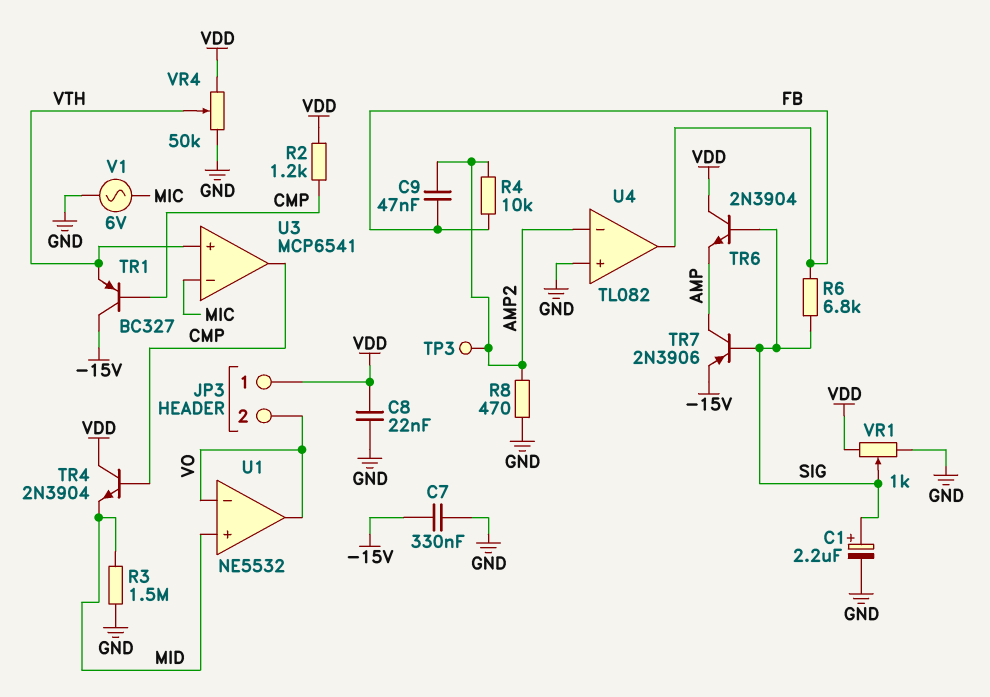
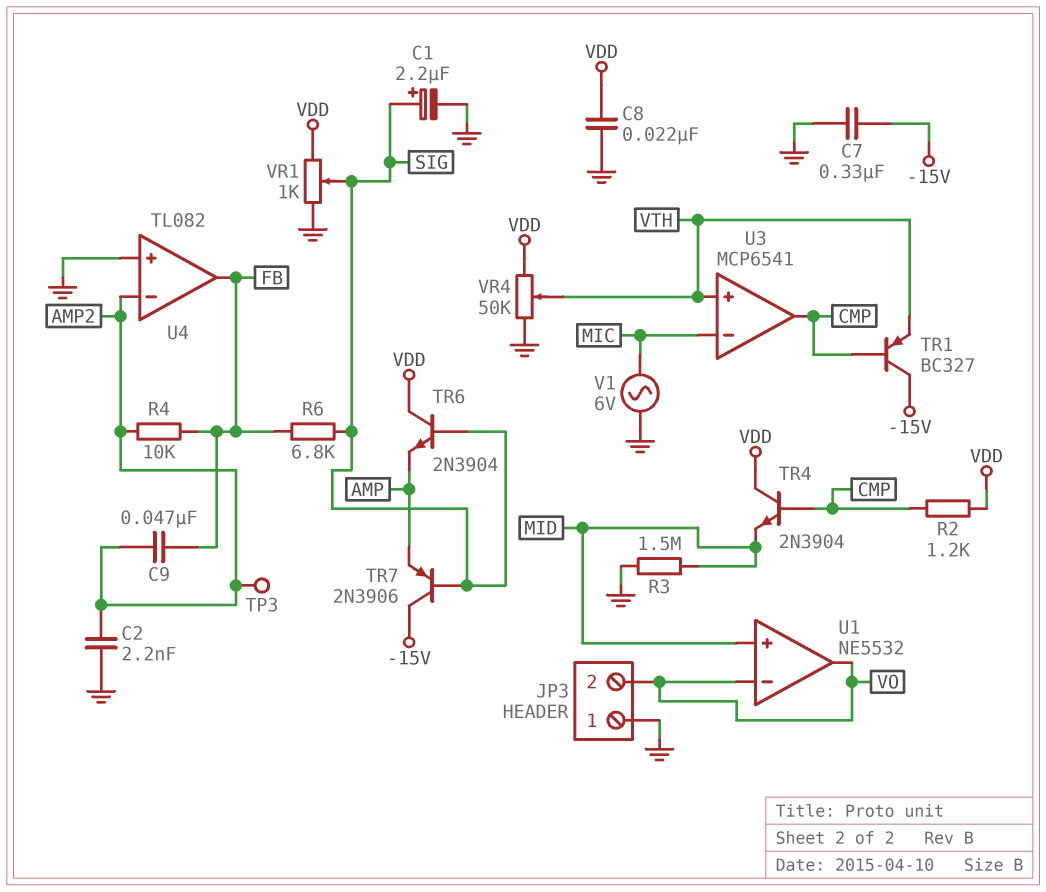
C2: none -> 2.2nF (AMP2, GND)
JP3 pin 1: VDD -> GND
R8: 470 (AMP2, GND) -> none
TR7: PNP 2N3906 (B SIG, C AMP, E -15V) -> PNP 2N3906 (B SIG, C -15V, E AMP)

